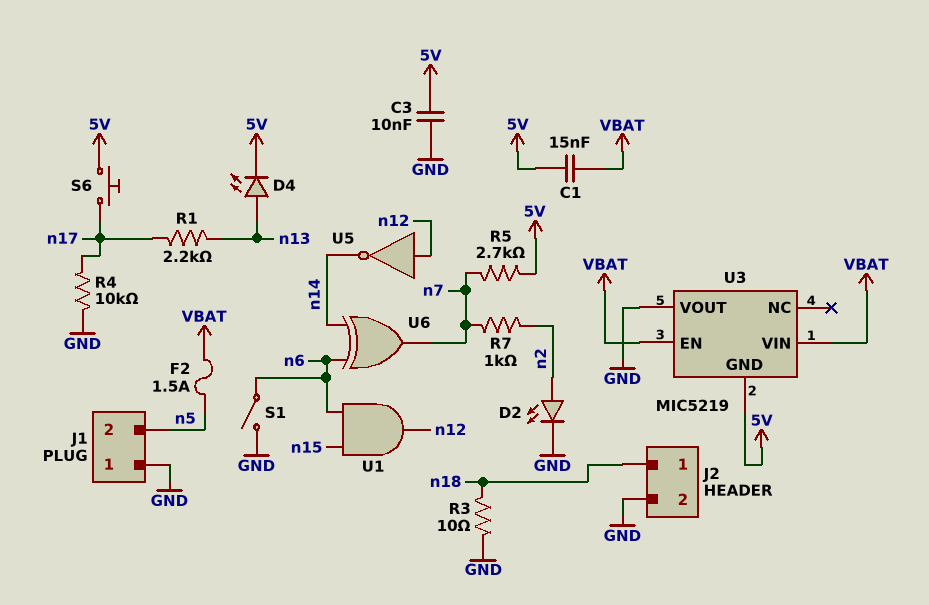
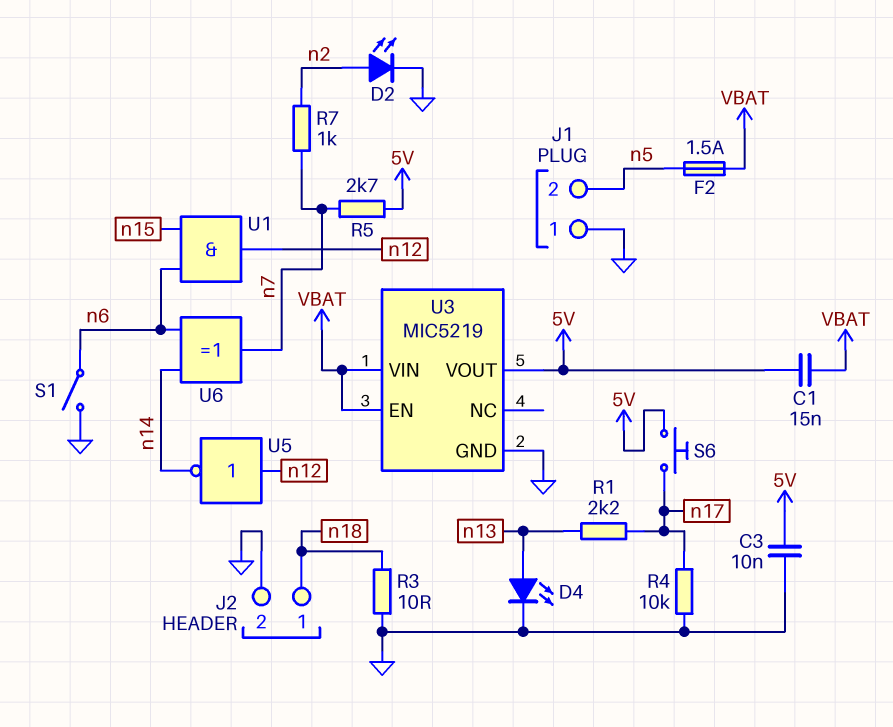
D4: LED (A n13, K 5V) -> LED (A n13, K GND)
U3 pin GND: 5V -> GND
U3 pin VOUT: GND -> 5V

